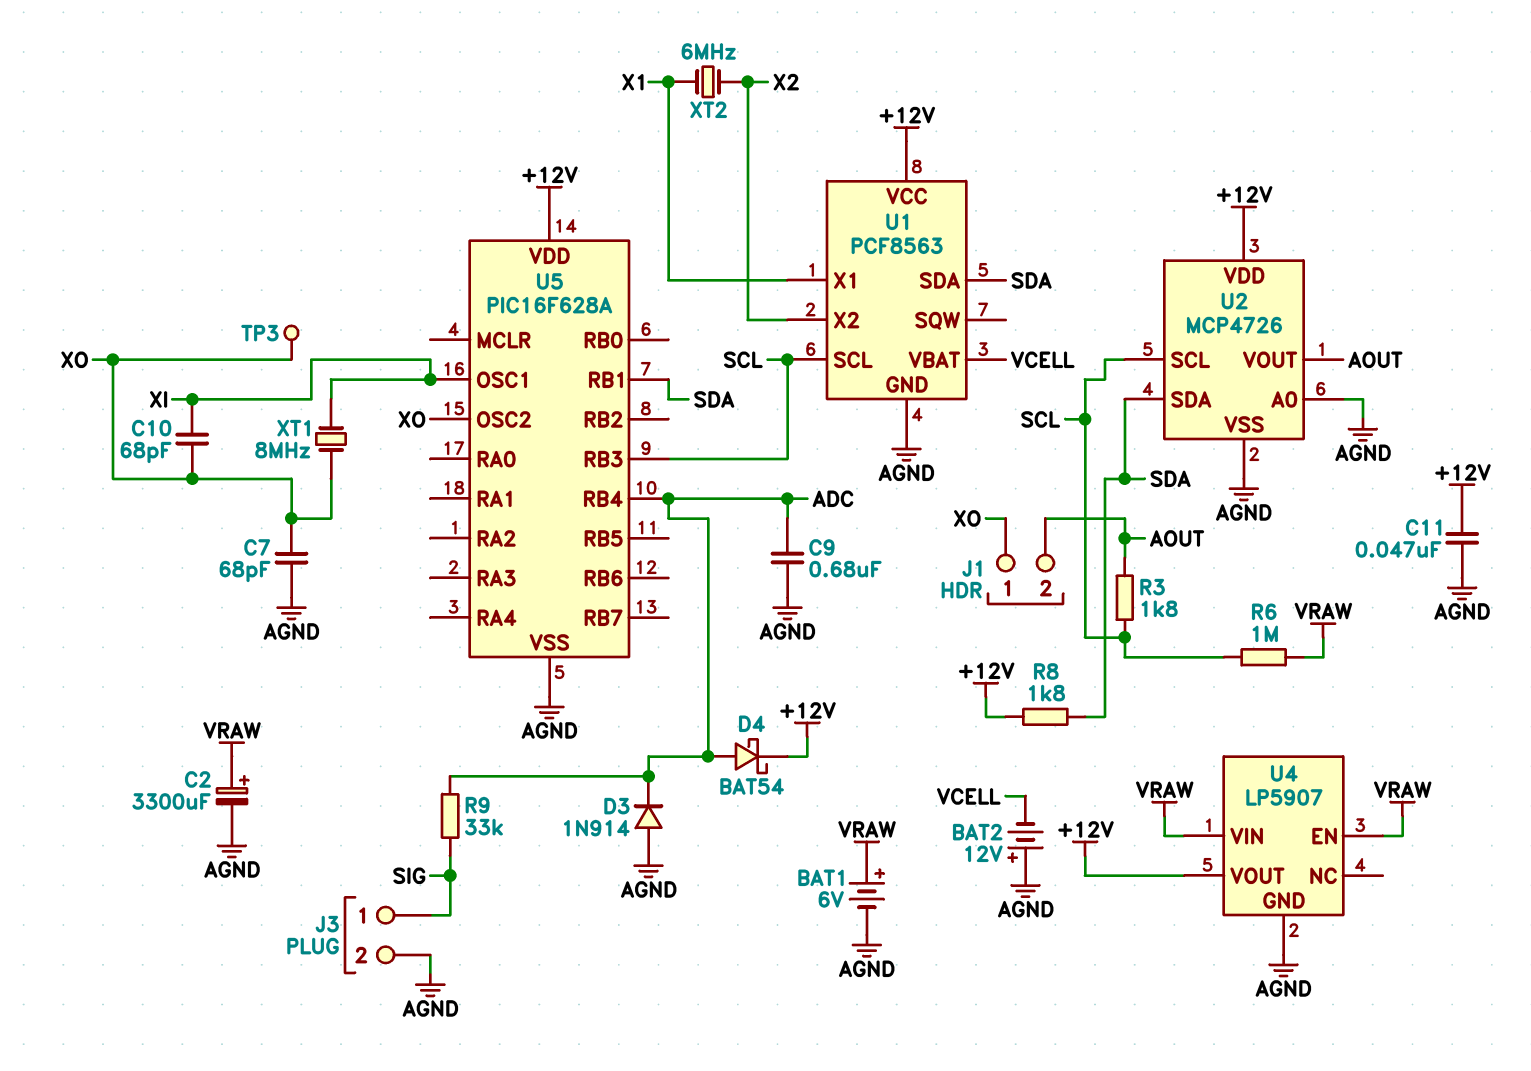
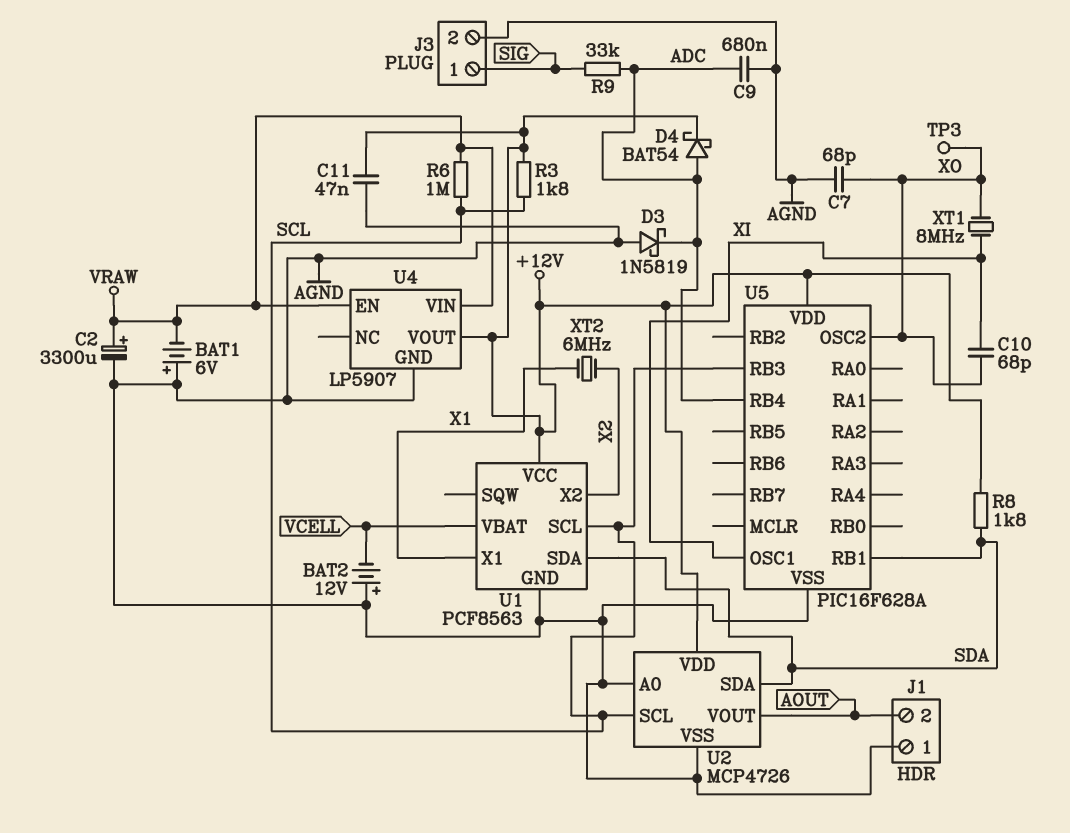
BAT1: 6V (plus VRAW, minus AGND) -> 6V (plus AGND, minus VRAW)
D3: diode 1N914 (A AGND, K ADC) -> schottky 1N5819 (A AGND, K ADC)
J1 pin 1: XO -> AGND
R3: 1.8k (AOUT, SCL) -> 1.8k (+12V, SCL)

